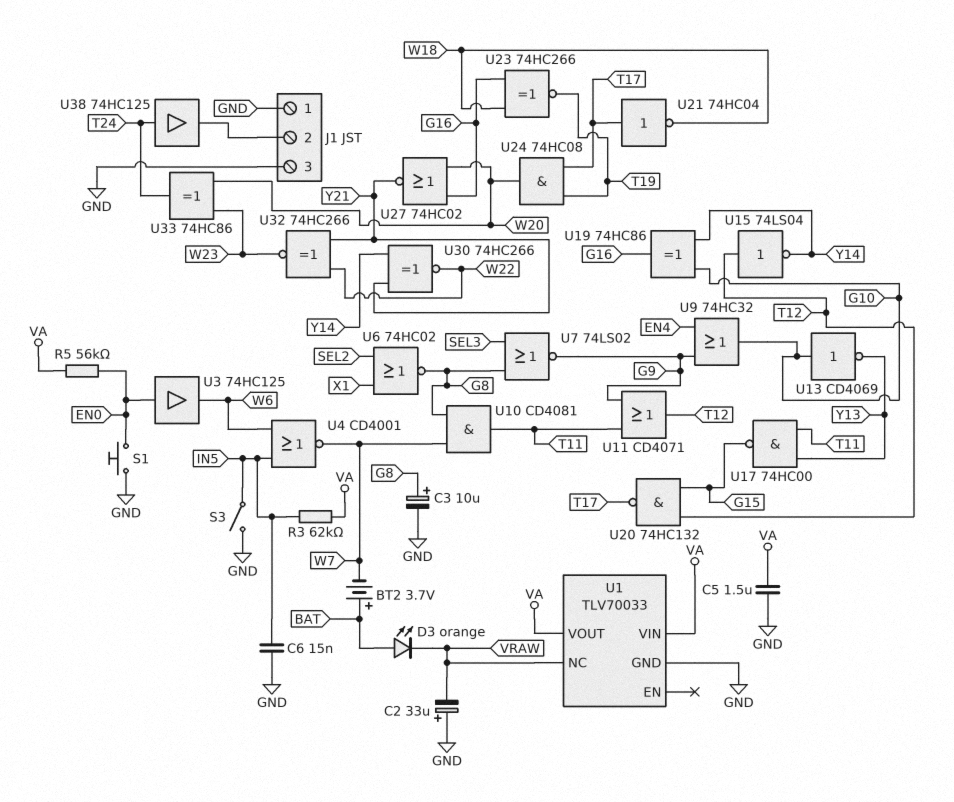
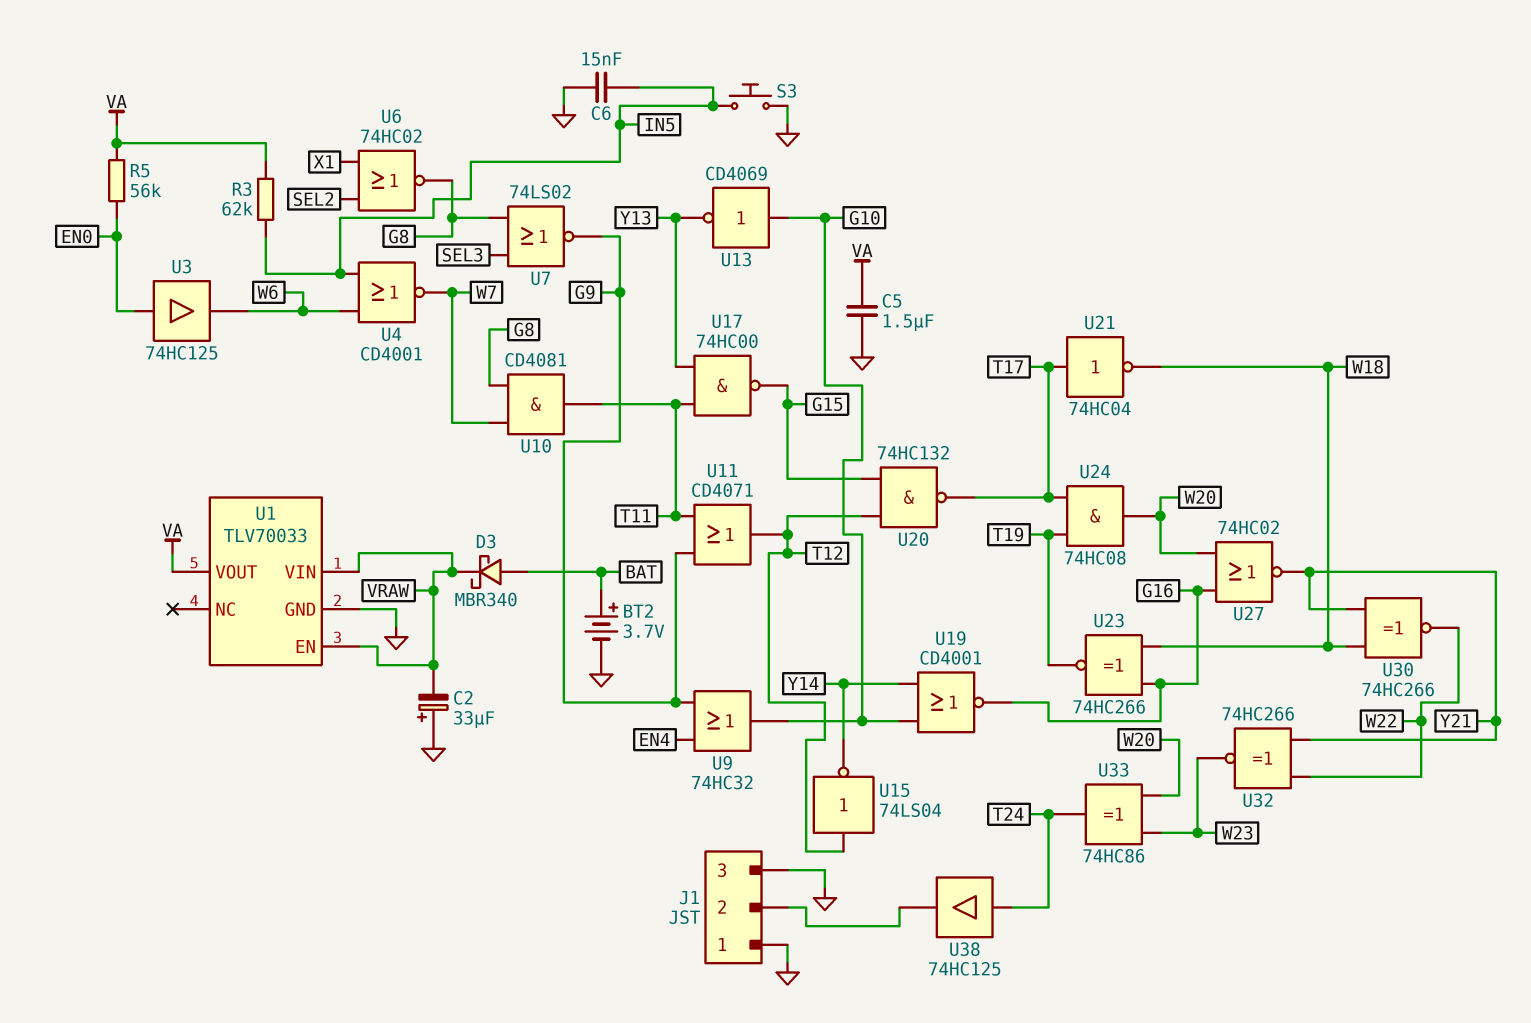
BT2: 3.7V (plus BAT, minus W7) -> 3.7V (plus BAT, minus GND)
C3: 10uF (plus G8, minus GND) -> none
D3: LED orange (A BAT, K VRAW) -> schottky MBR340 (A BAT, K VRAW)
S1: button (EN0, GND) -> none
S3: switch (GND, IN5) -> button (GND, IN5)
U1 pin EN: none -> VRAW
U1 pin NC: VRAW -> none
U1 pin VIN: VA -> VRAW
U19: XOR 74HC86 (in G10, in Y14, out G16) -> NOR CD4001 (in G10, in Y14, out G16)
U30: XNOR 74HC266 (in Y14, in Y21, out W22) -> XNOR 74HC266 (in W18, in Y21, out W22)

